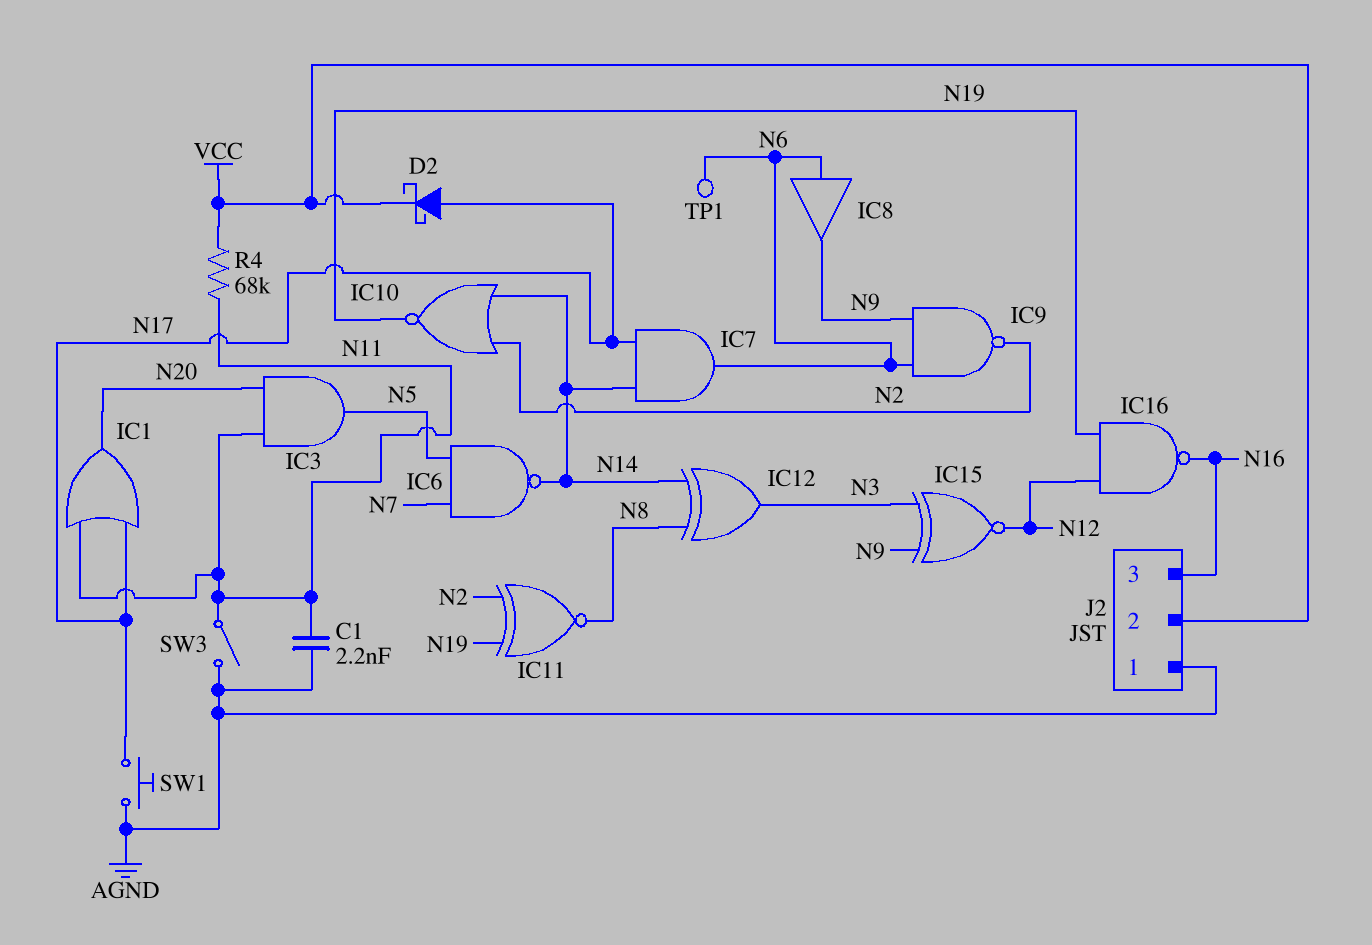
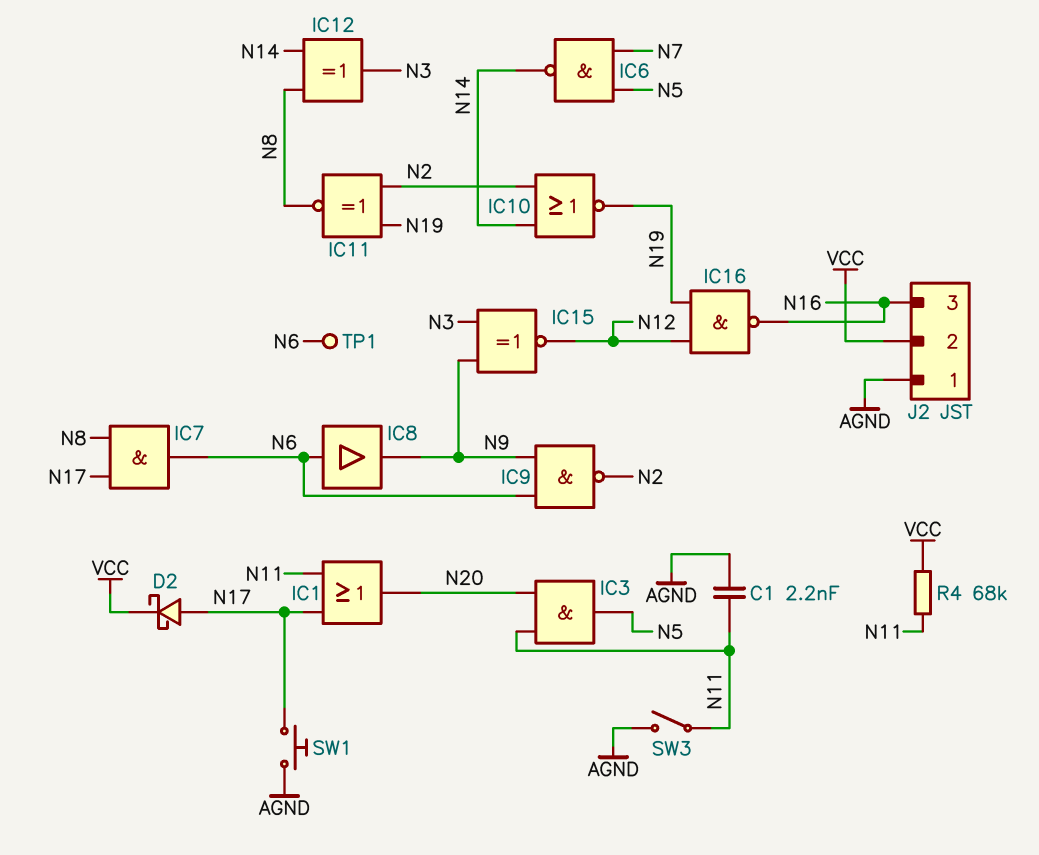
IC7: AND (in N14, in N17, out N6) -> AND (in N8, in N17, out N6)

